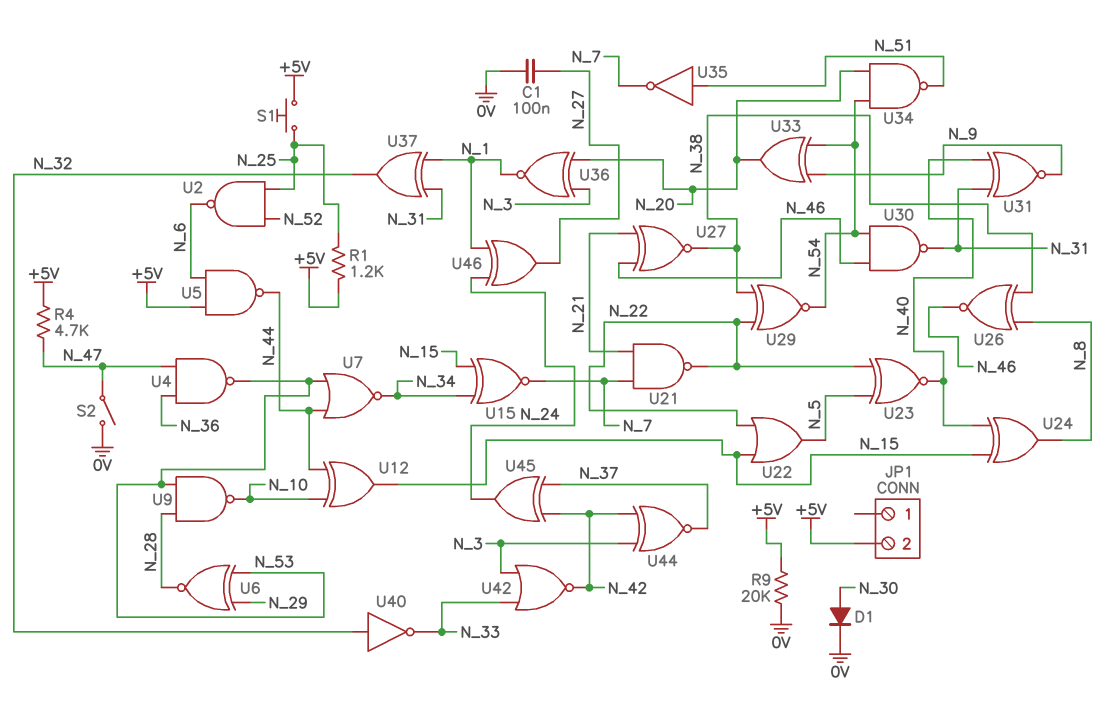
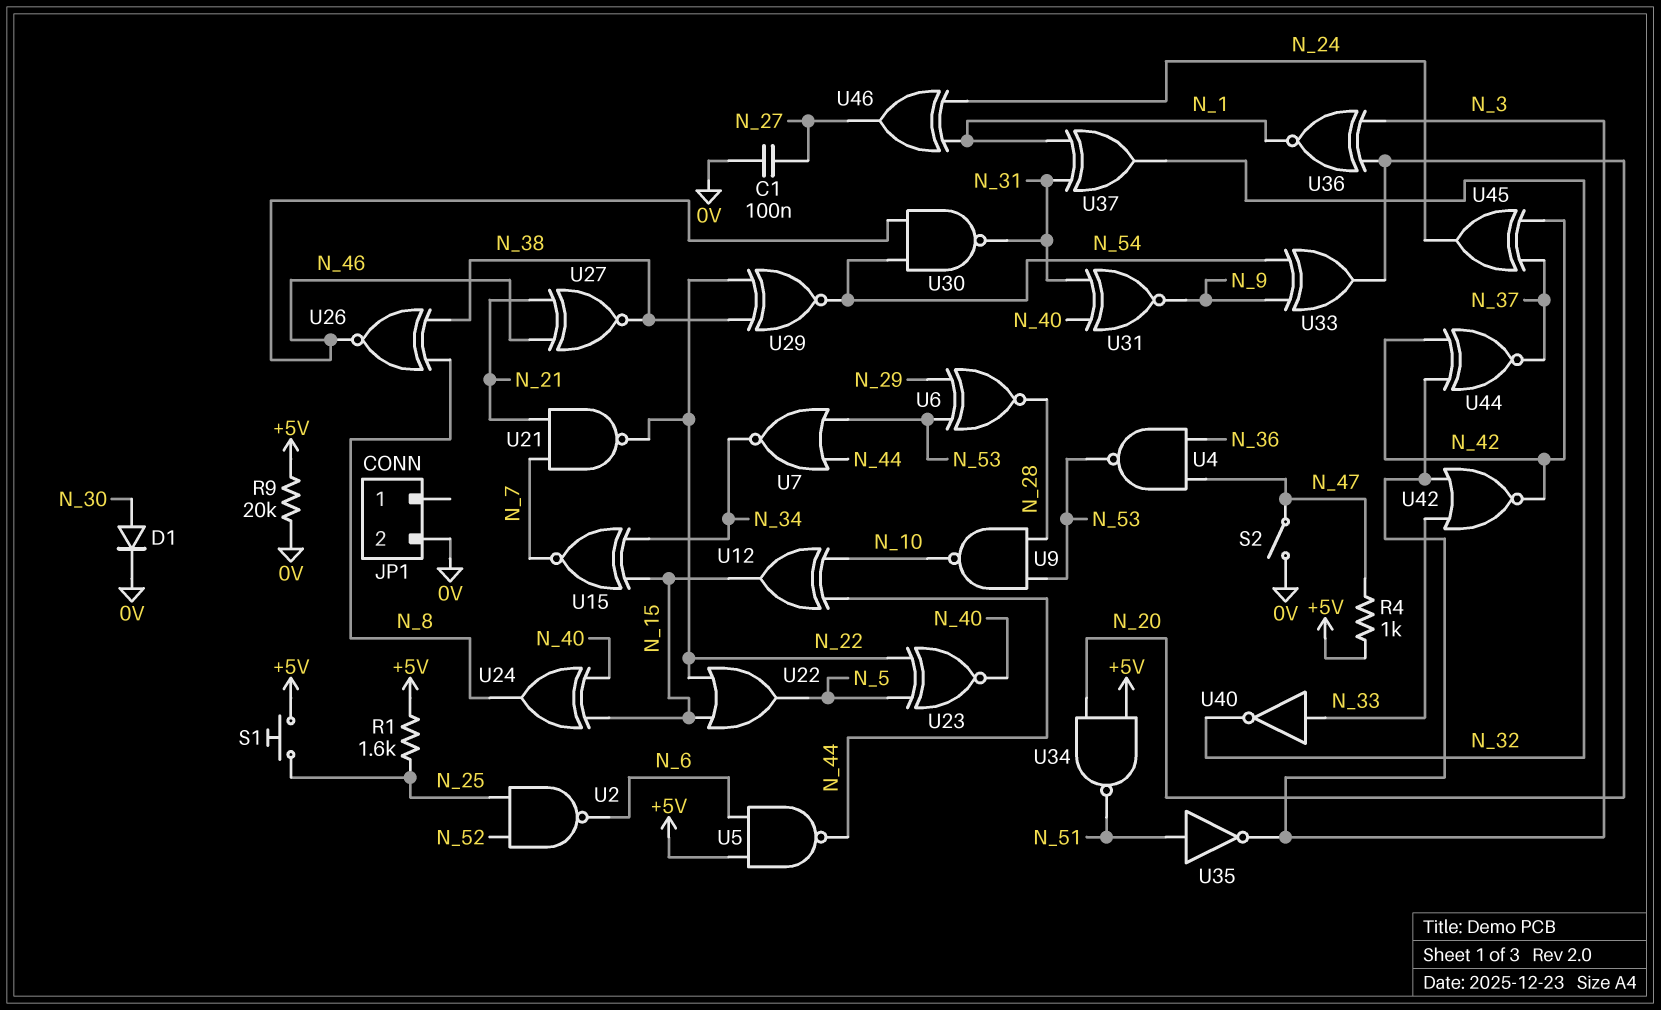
JP1 pin 2: +5V -> 0V
R1: 1.2k (+5V, N_25) -> 1.6k (+5V, N_25)
R4: 4.7k (+5V, N_47) -> 1k (+5V, N_47)
U34: NAND (in N_20, in N_54, out N_51) -> NAND (in +5V, in N_20, out N_51)
U35: NOT (in N_51, out N_7) -> NOT (in N_51, out N_3)
U40: NOT (in N_32, out N_33) -> NOT (in N_33, out N_32)

